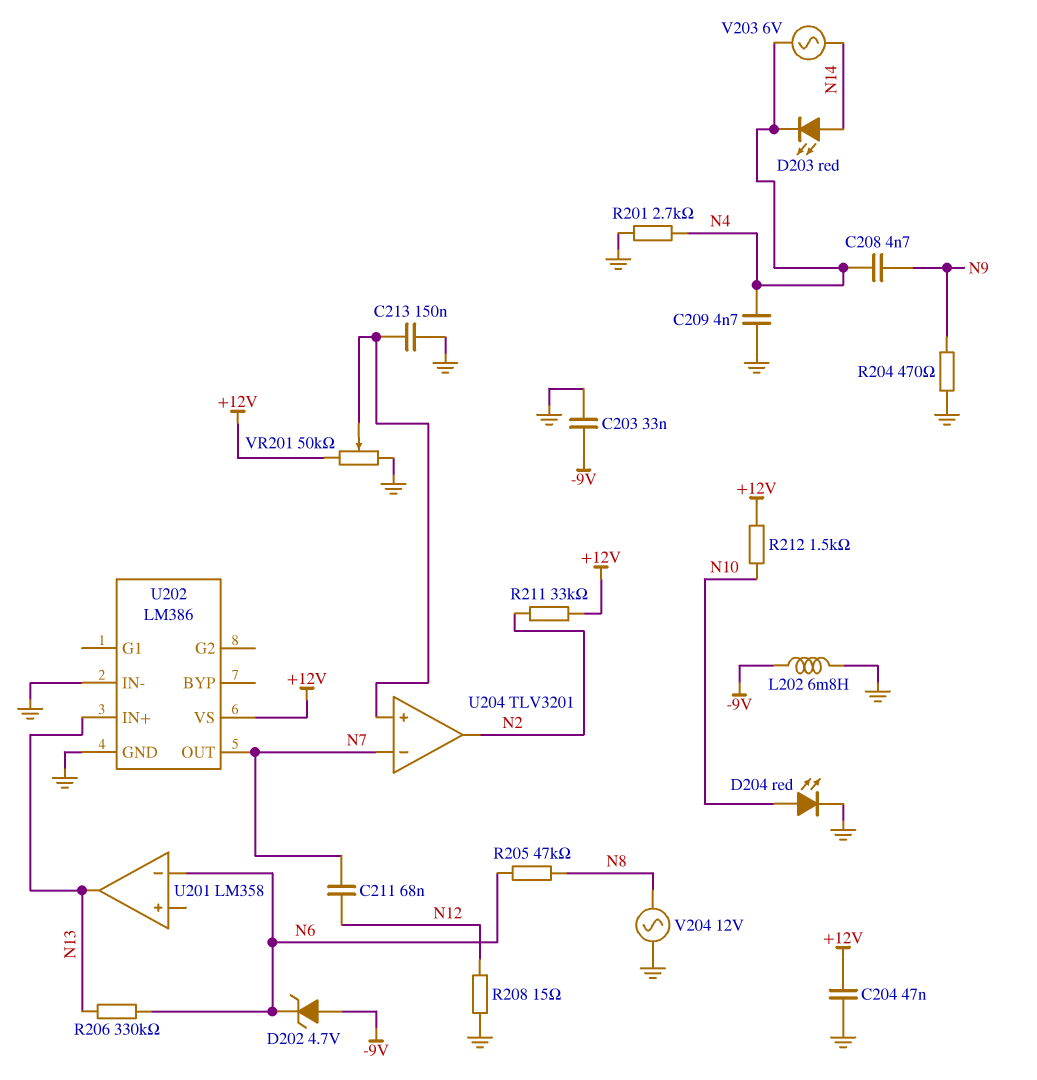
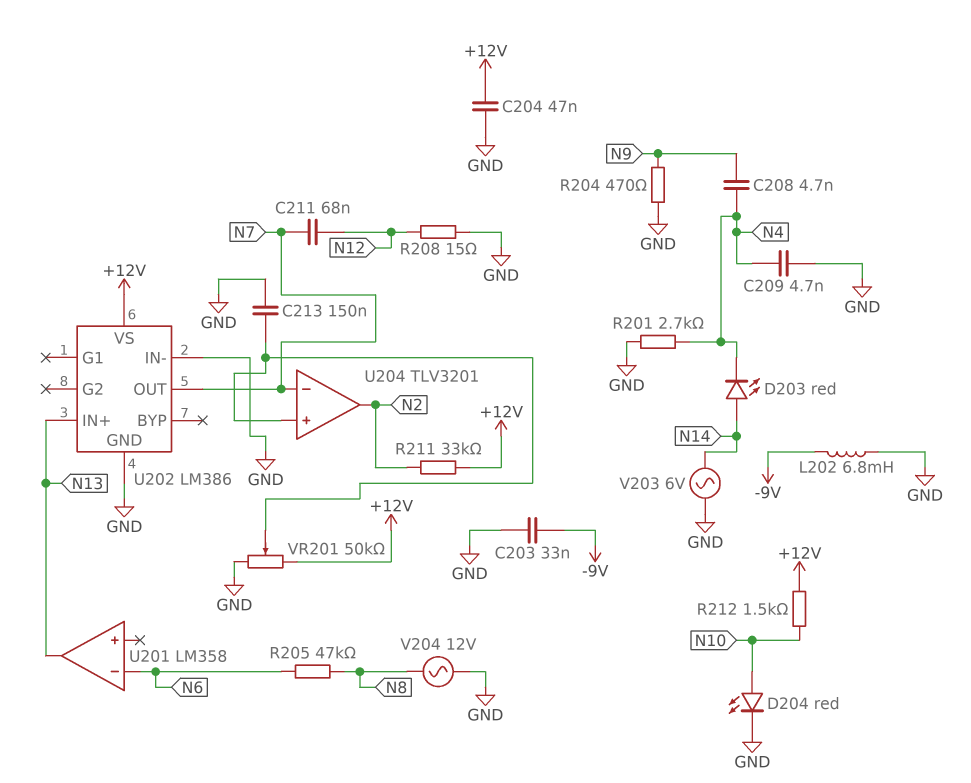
D202: zener 4.7V (A -9V, K N6) -> none
R206: 330k (N6, N13) -> none
V203: AC 6V (N4, N14) -> AC 6V (GND, N14)

